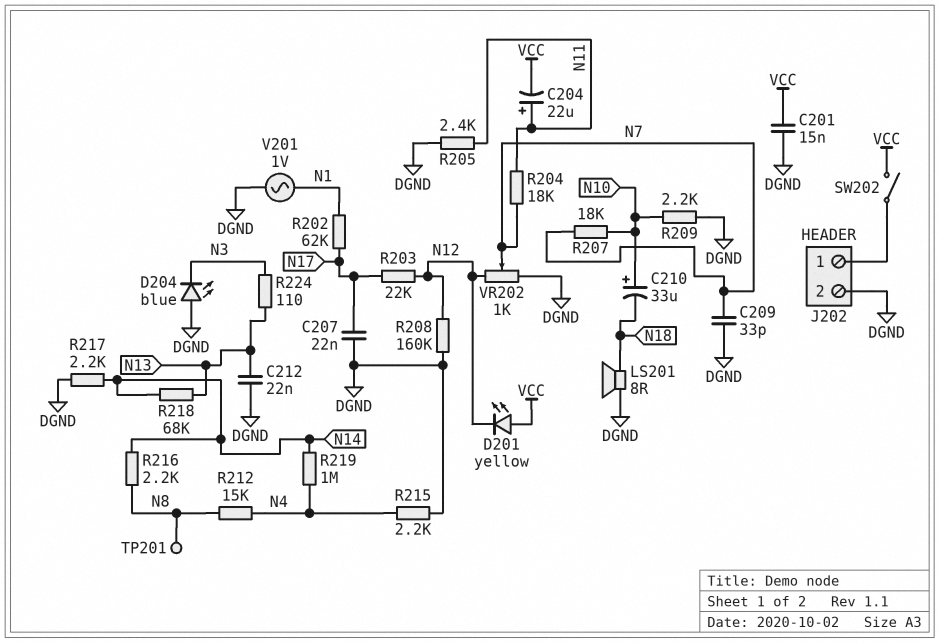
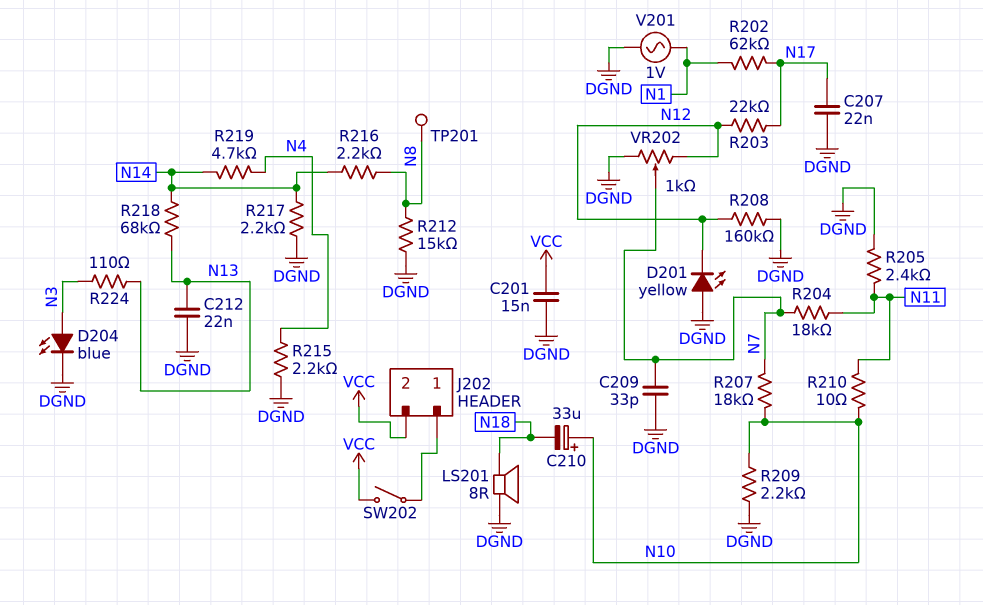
C204: 22uF (plus N11, minus VCC) -> none
D201: LED yellow (A VCC, K N12) -> LED yellow (A DGND, K N12)
D204: LED blue (A DGND, K N3) -> LED blue (A N3, K DGND)
J202 pin 2: DGND -> VCC
R210: none -> 10 (N10, N11)
R212: 15k (N4, N8) -> 15k (DGND, N8)
R219: 1M (N4, N14) -> 4.7k (N4, N14)

